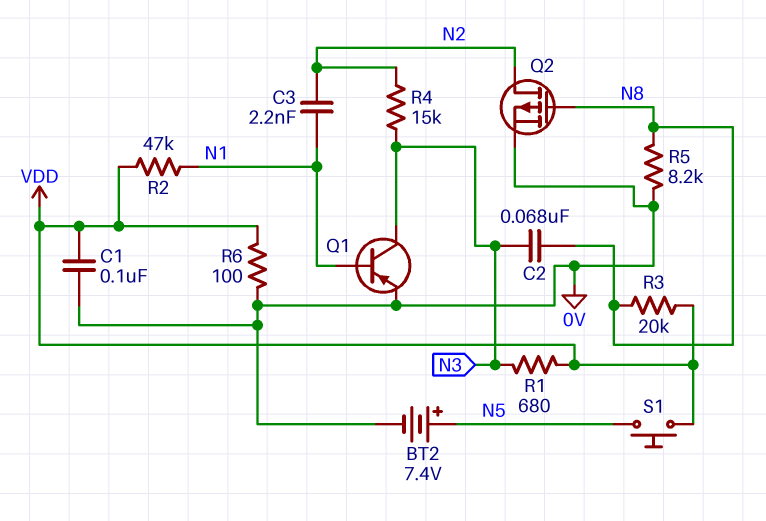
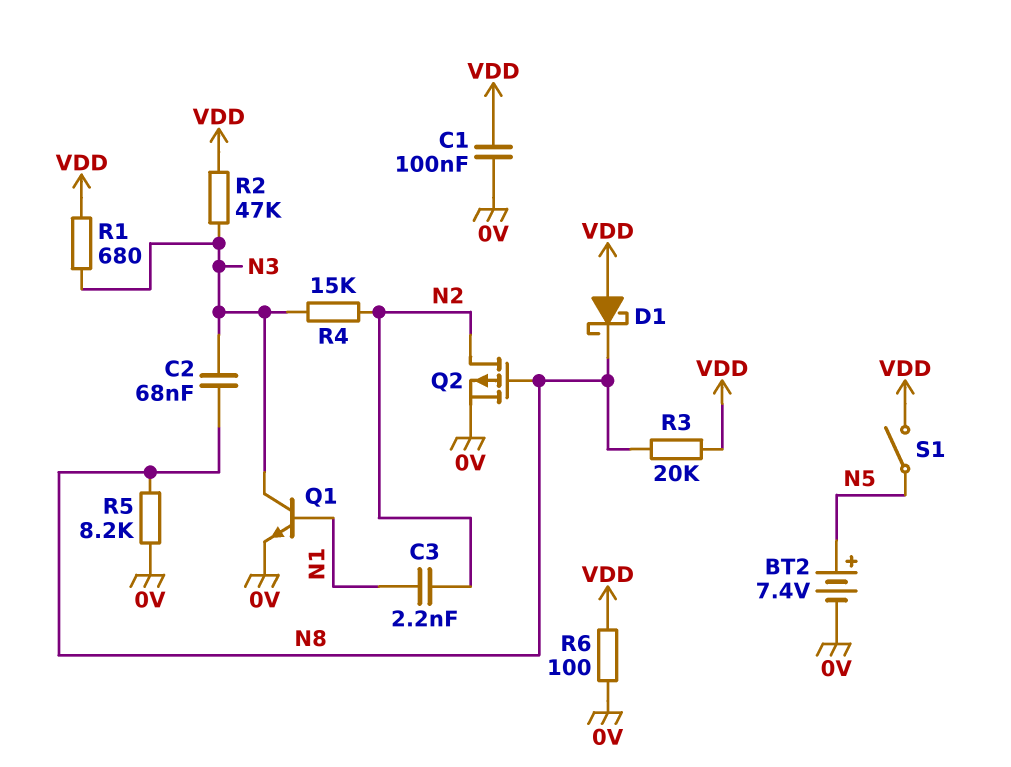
D1: none -> schottky (A VDD, K N8)
Q1: PNP (B N1, C N3, E 0V) -> NPN (B N1, C N3, E 0V)
R2: 47k (N1, VDD) -> 47k (N3, VDD)
S1: button (N5, VDD) -> switch (N5, VDD)

